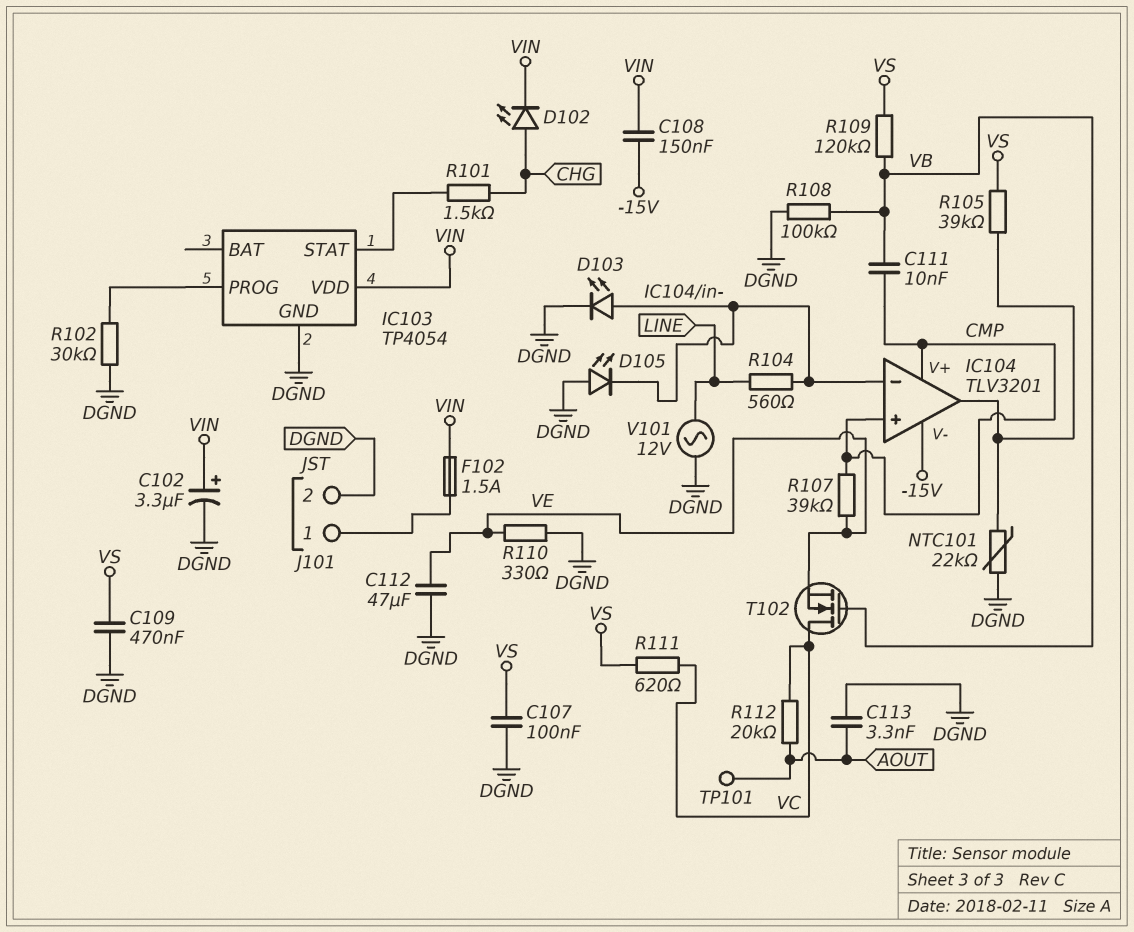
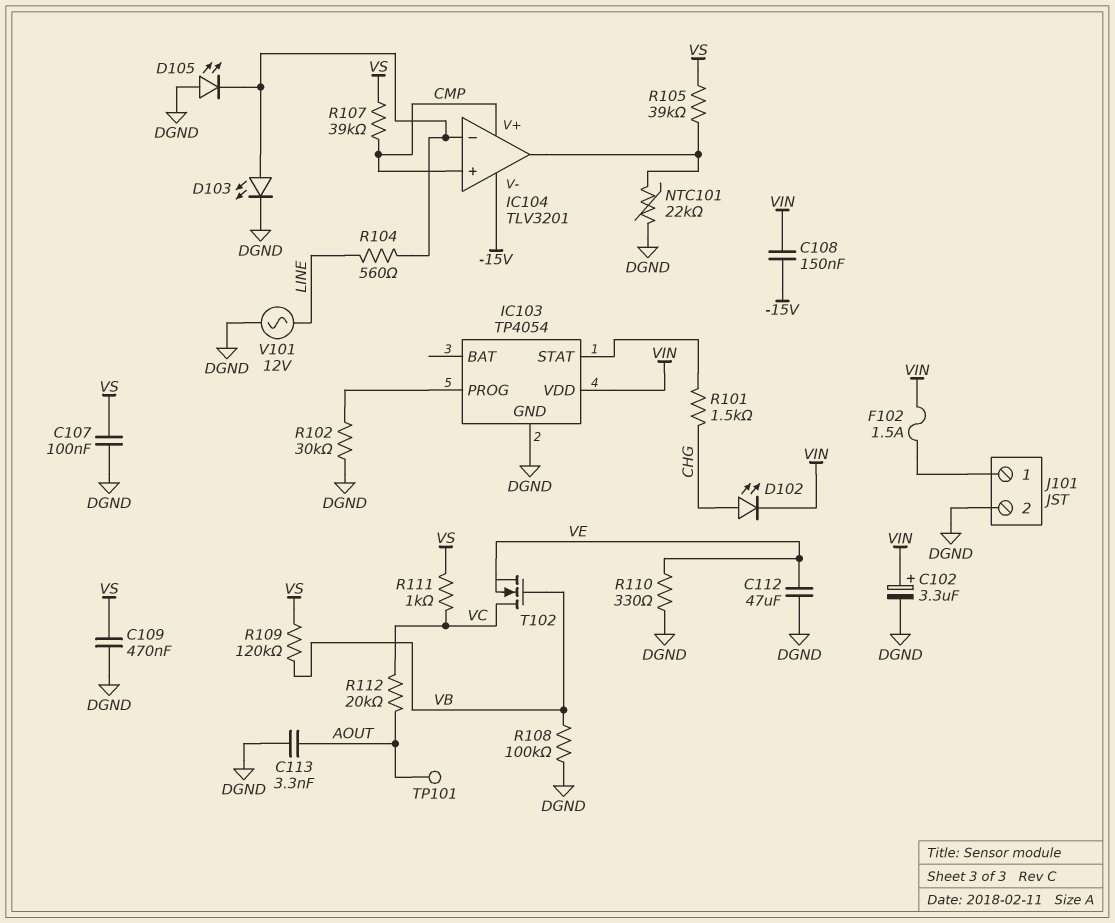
C111: 10nF (CMP, VB) -> none
R107: 39k (CMP, VE) -> 39k (CMP, VS)
R111: 620 (VC, VS) -> 1k (VC, VS)

